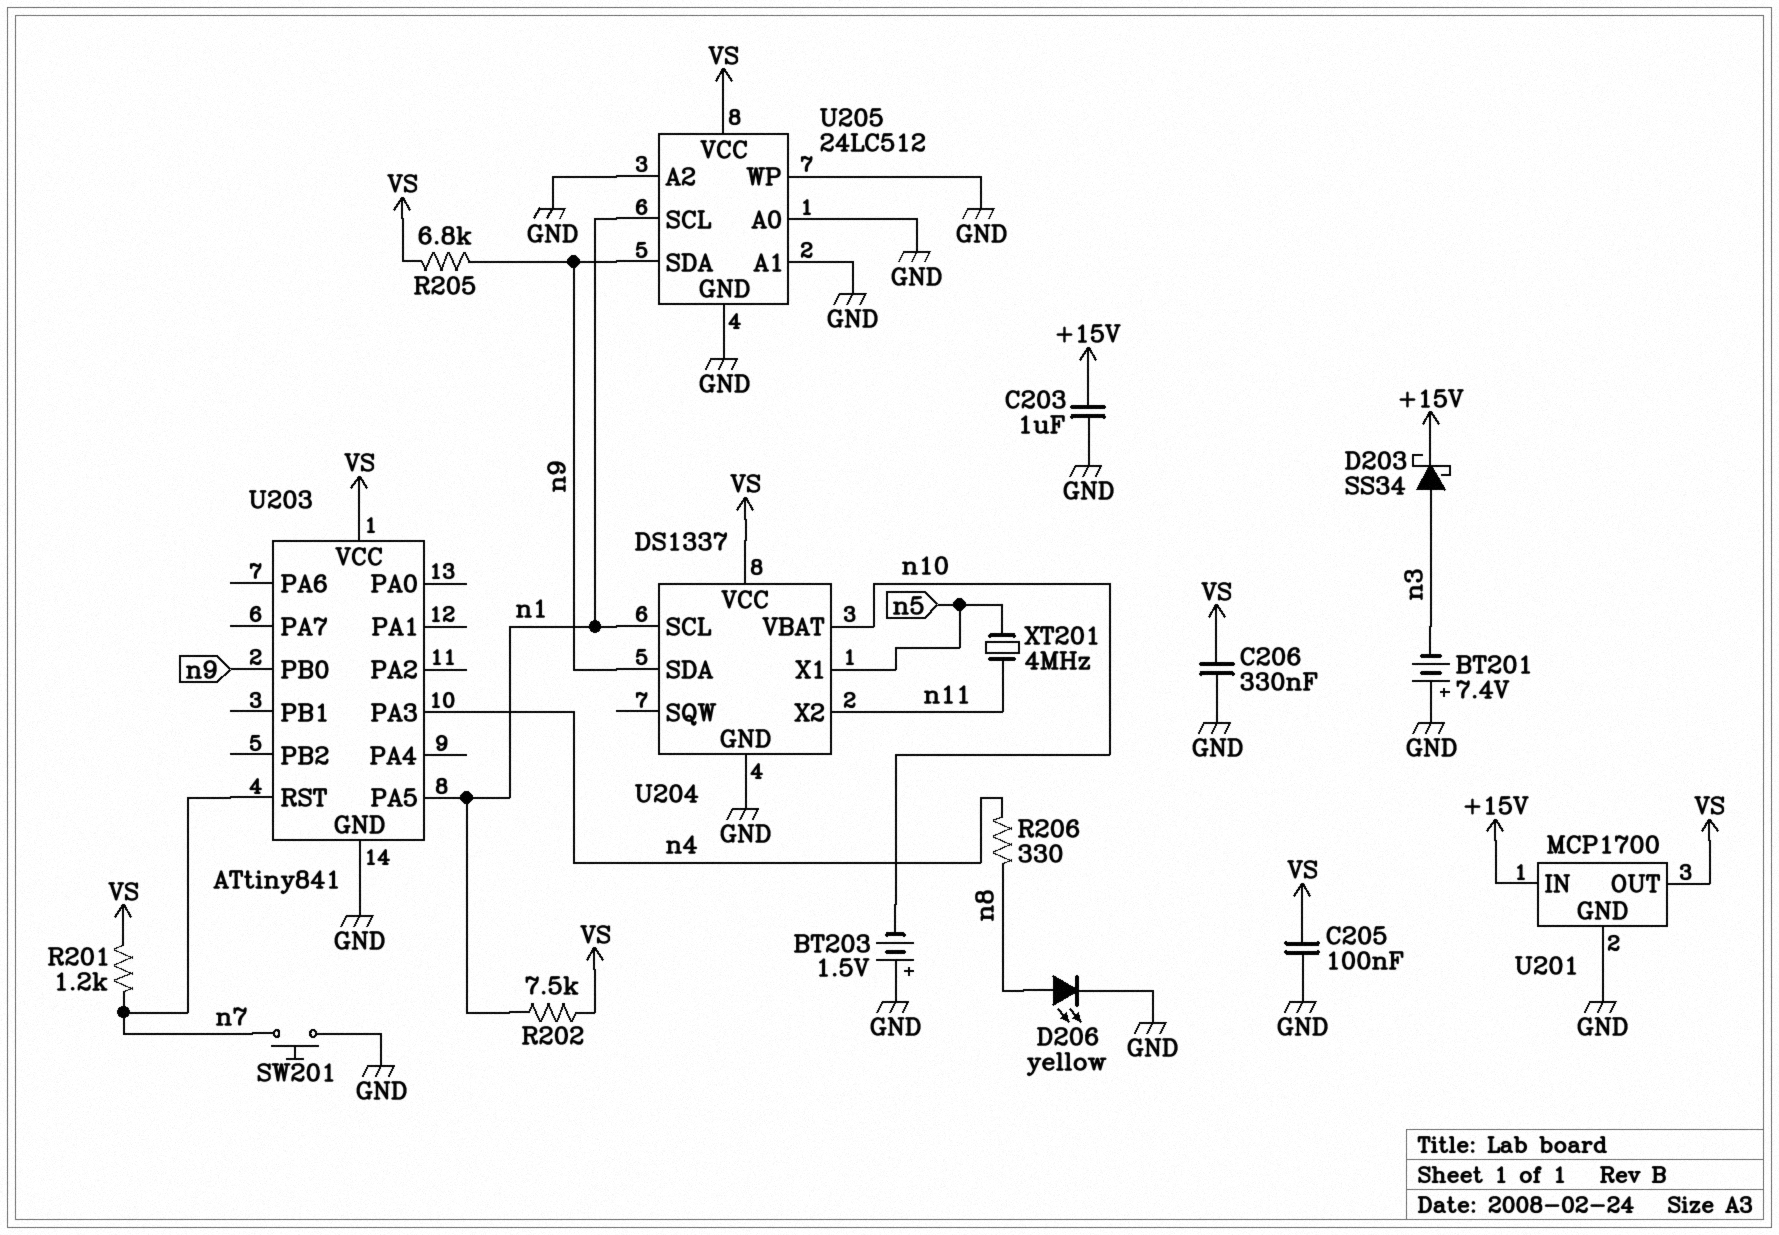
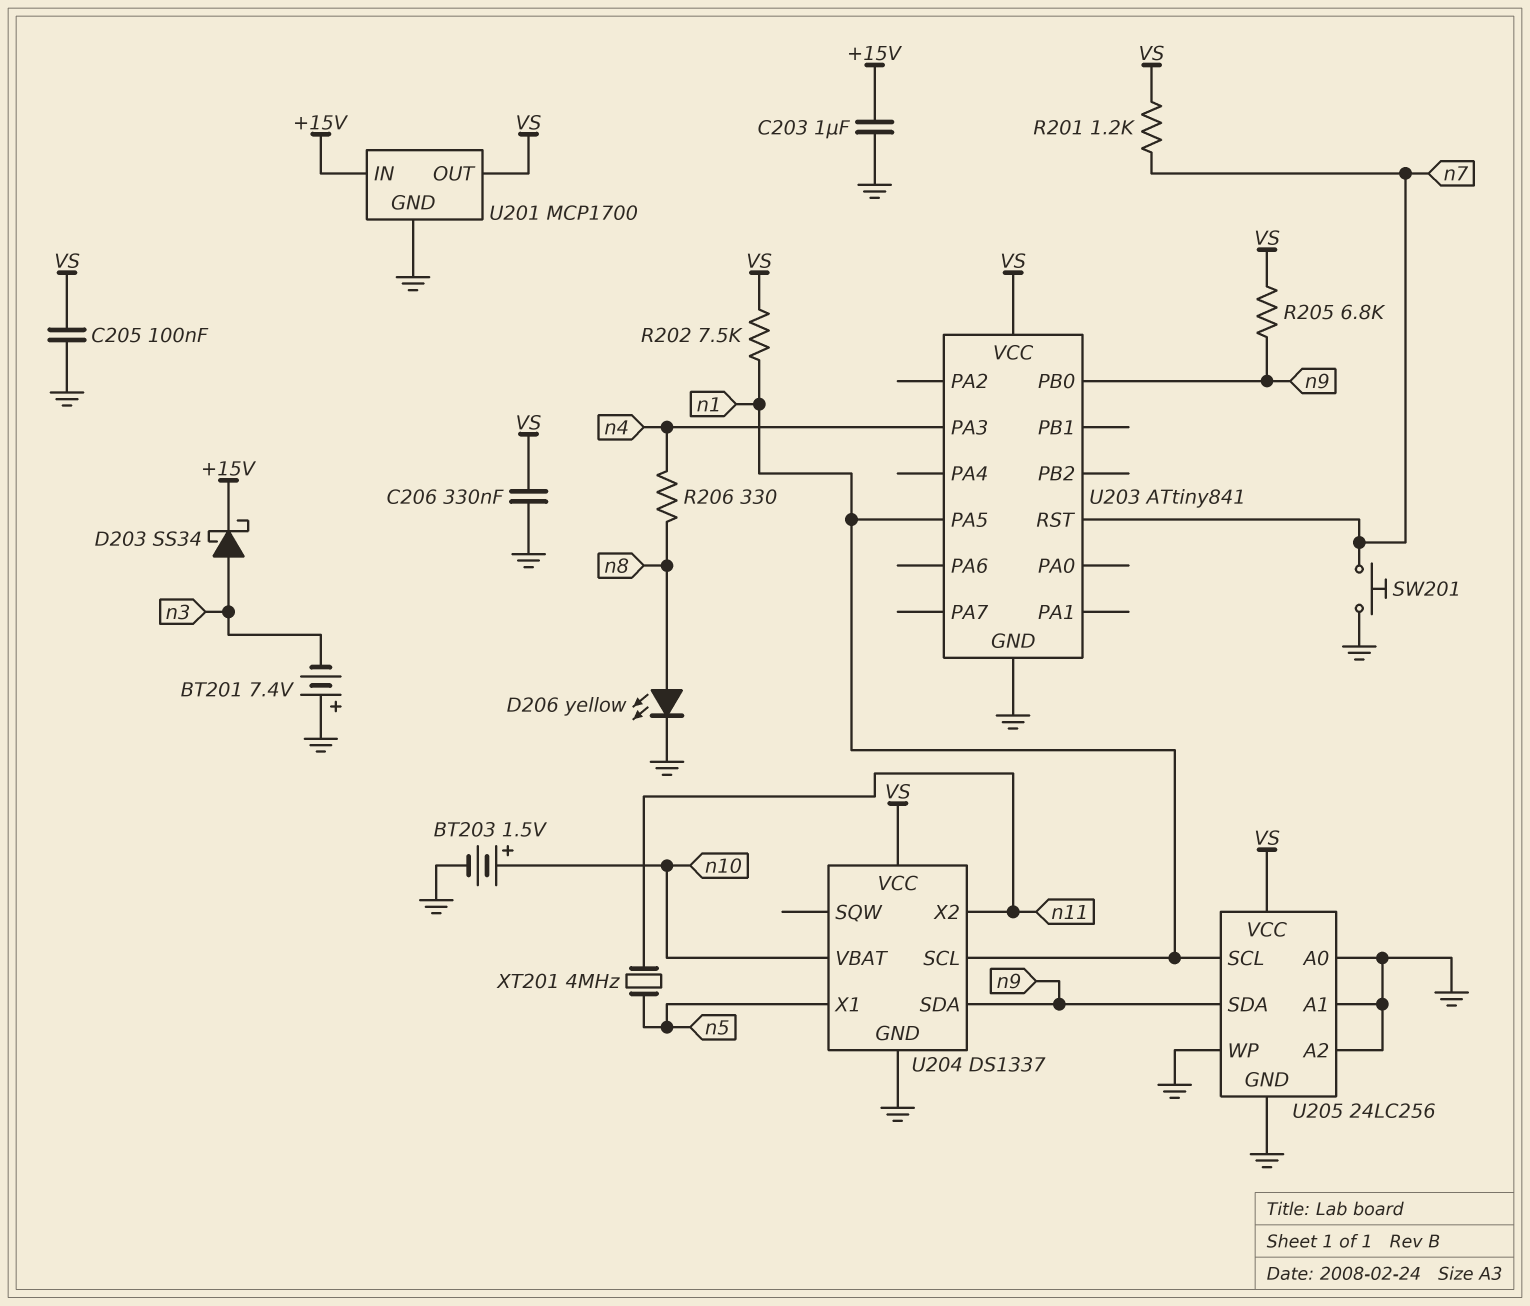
BT203: 1.5V (plus GND, minus n10) -> 1.5V (plus n10, minus GND)
U205: 24LC512 -> 24LC256

